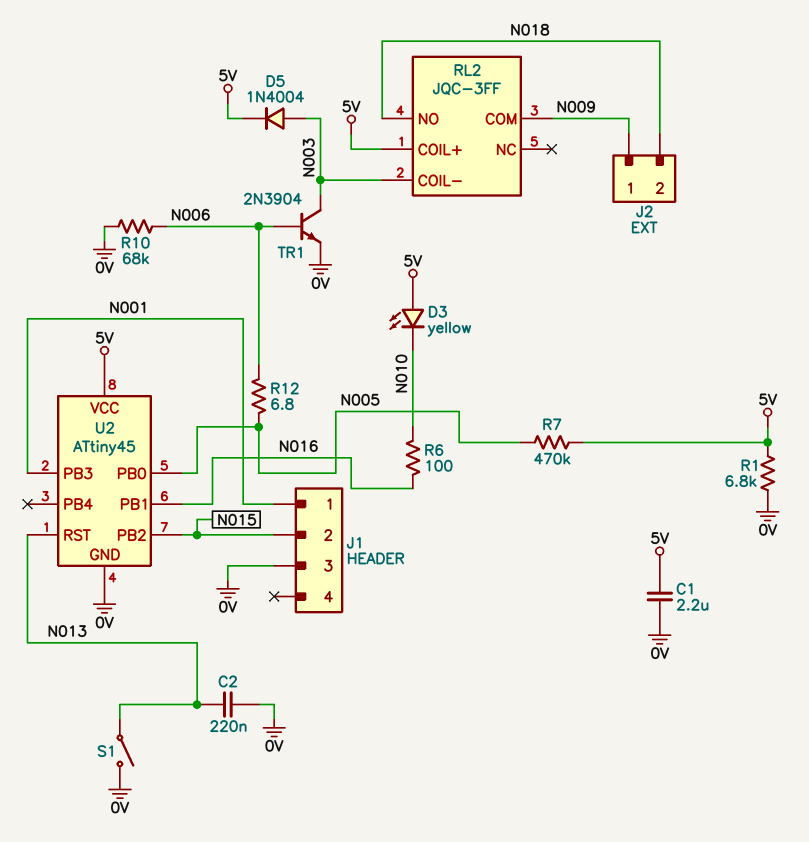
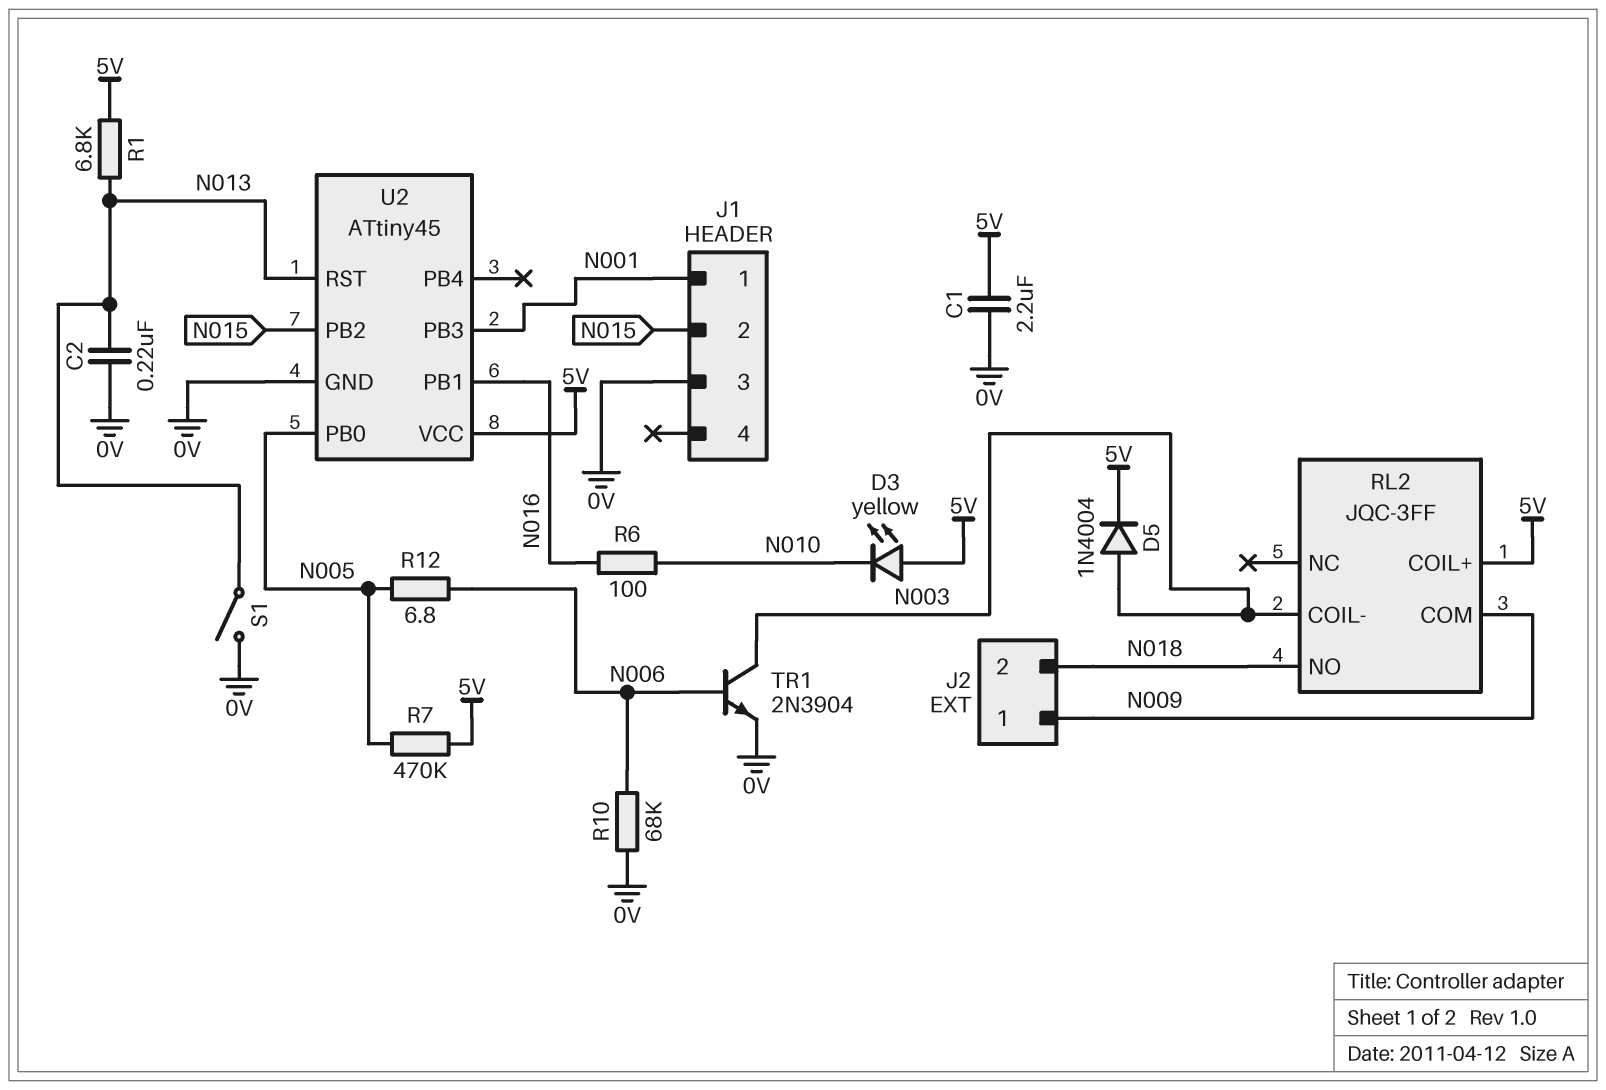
R1: 6.8k (0V, 5V) -> 6.8k (5V, N013)

